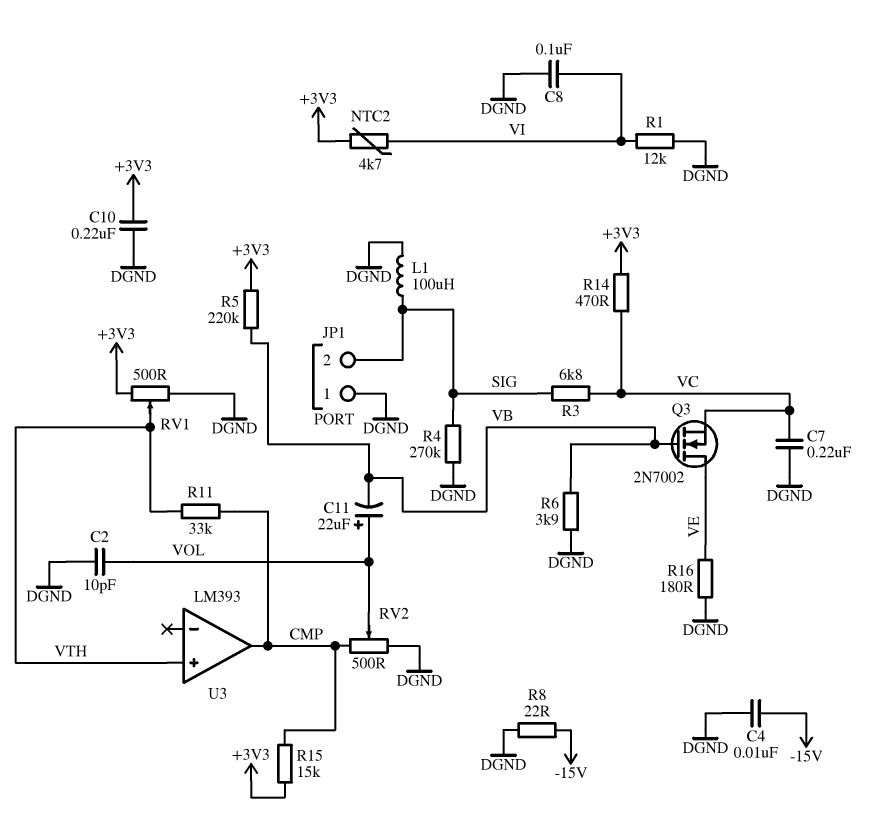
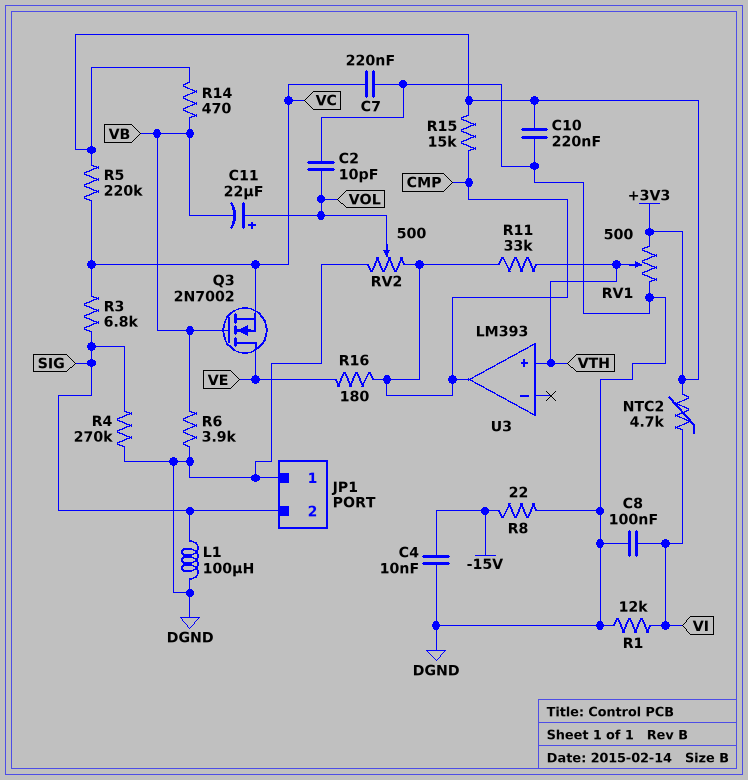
R5: 220k (+3V3, VB) -> 220k (+3V3, VC)
R14: 470 (+3V3, VC) -> 470 (+3V3, VB)
R16: 180 (DGND, VE) -> 180 (CMP, VE)

